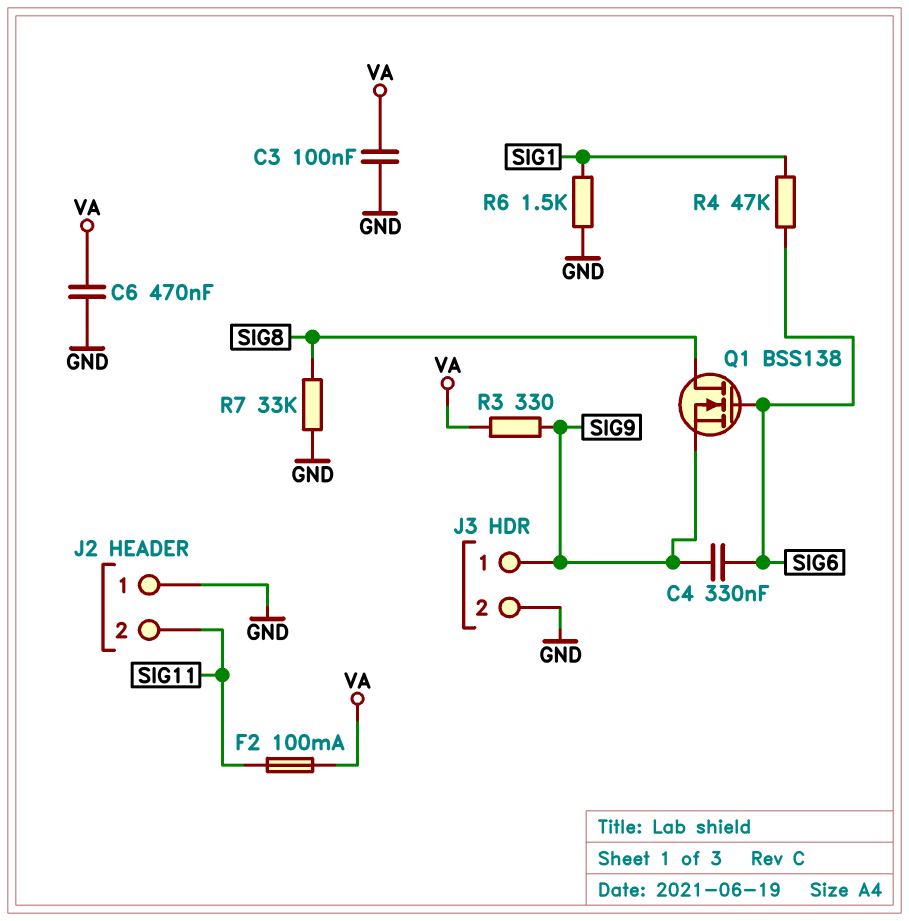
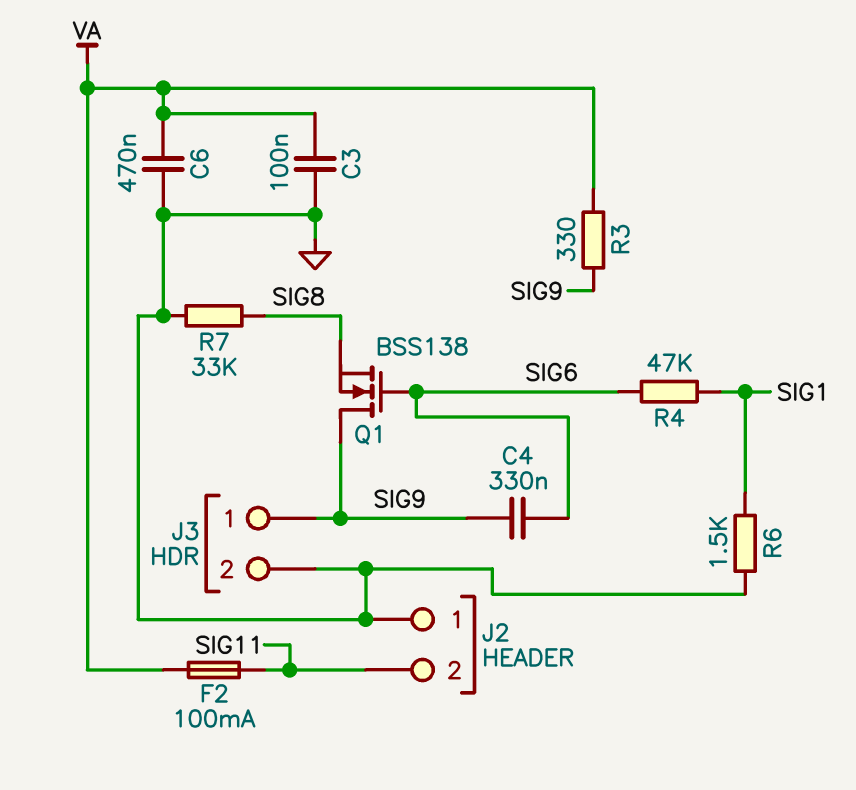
Q1: NMOS BSS138 (G SIG6, D SIG8, S SIG9) -> NMOS BSS138 (G SIG6, D SIG9, S SIG8)

